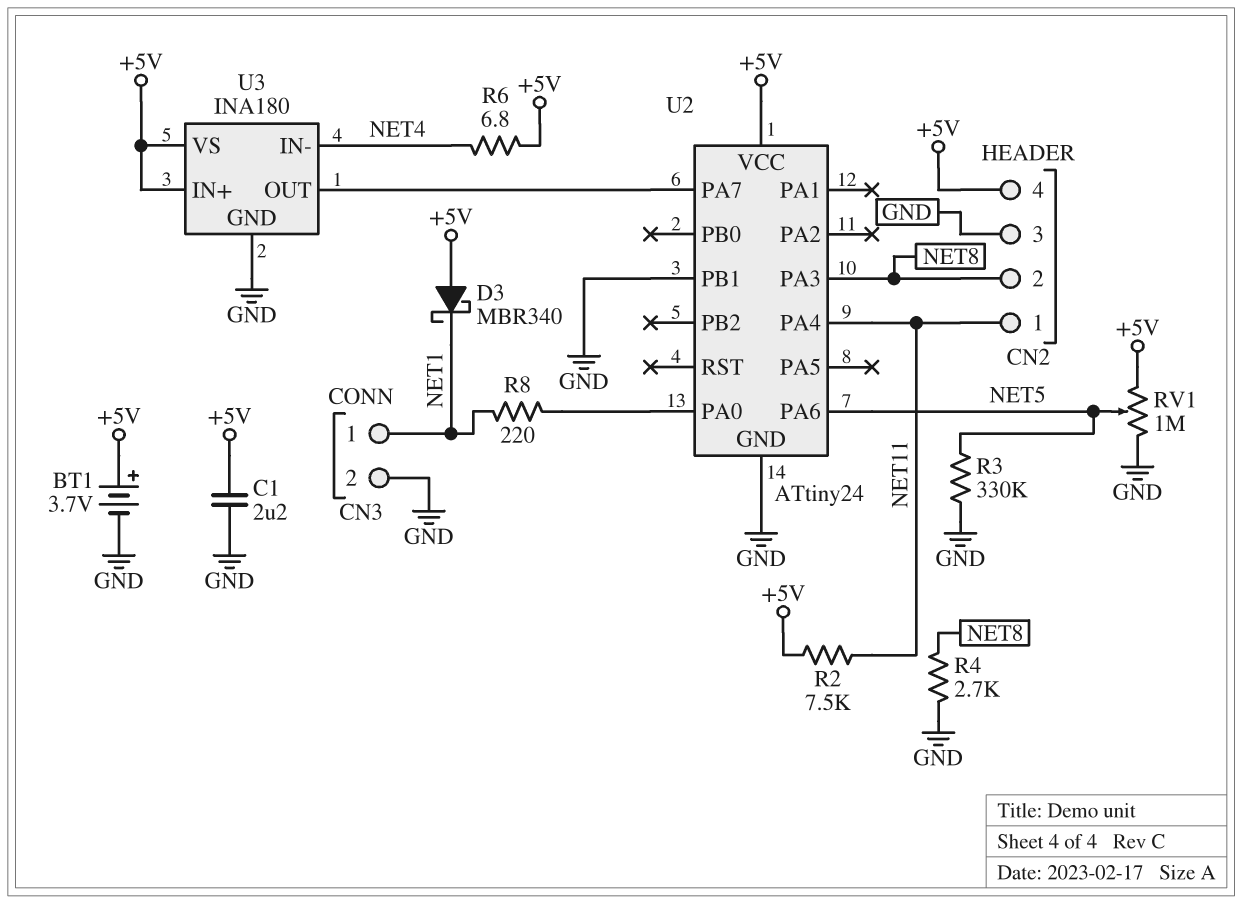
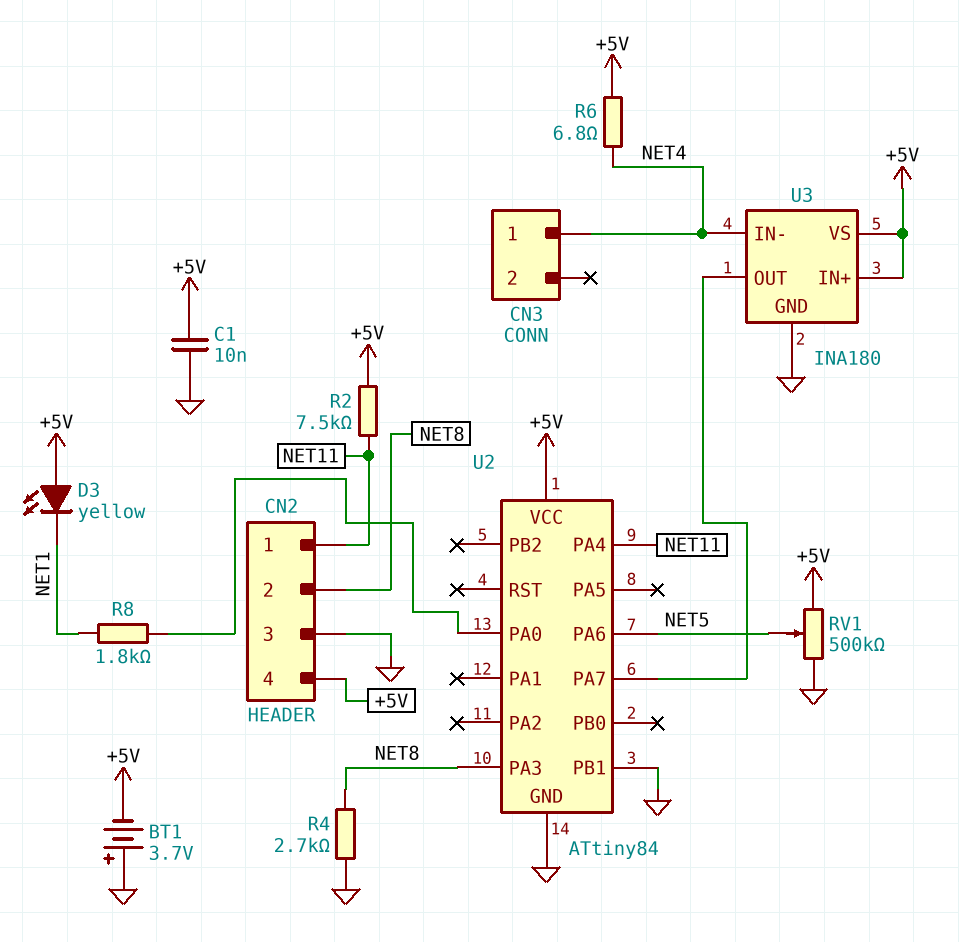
BT1: 3.7V (plus +5V, minus GND) -> 3.7V (plus GND, minus +5V)
C1: 2.2uF (+5V, GND) -> 10nF (+5V, GND)
CN3 pin 1: NET1 -> NET4
CN3 pin 2: GND -> none
D3: schottky MBR340 (A +5V, K NET1) -> LED yellow (A +5V, K NET1)
R3: 330k (GND, NET5) -> none
R8: 220 (NET1, U2/PA0) -> 1.8k (NET1, U2/PA0)
RV1: 1M (+5V, GND, wiper NET5) -> 500k (+5V, GND, wiper NET5)
U2: ATtiny24 -> ATtiny84

